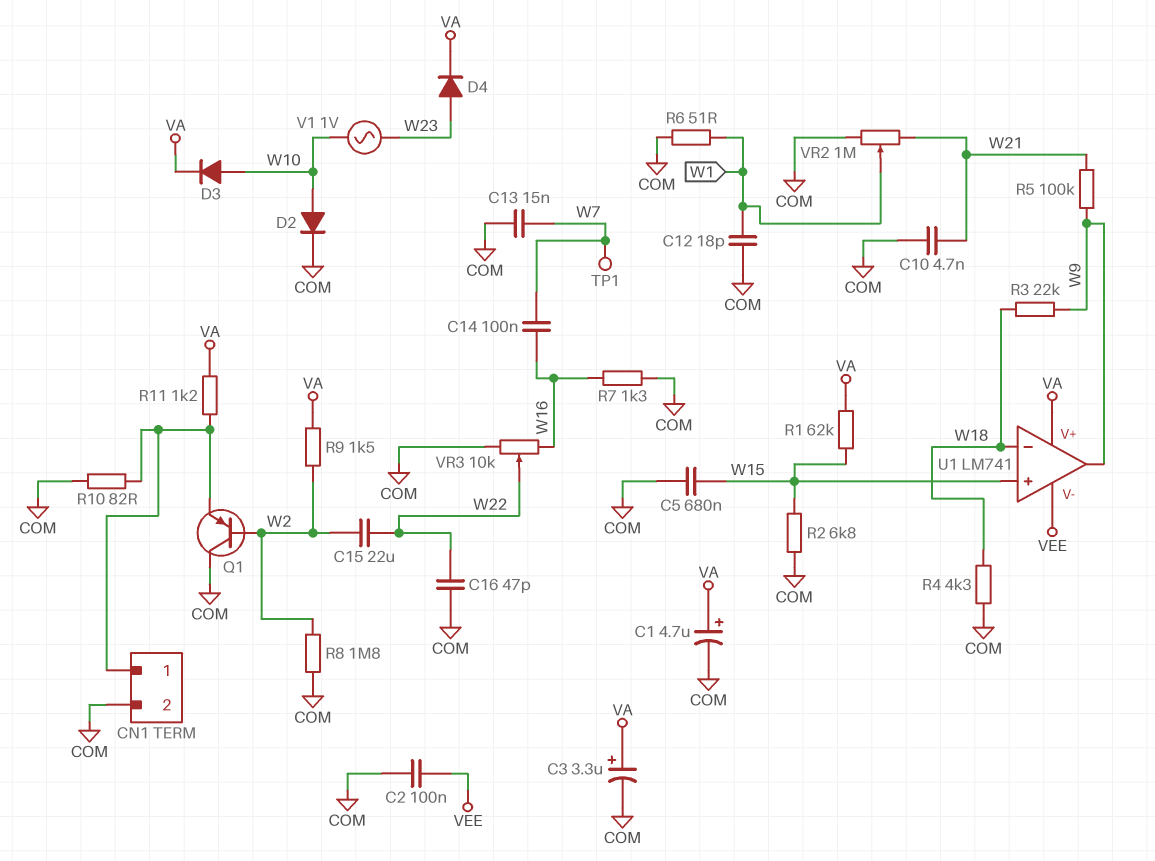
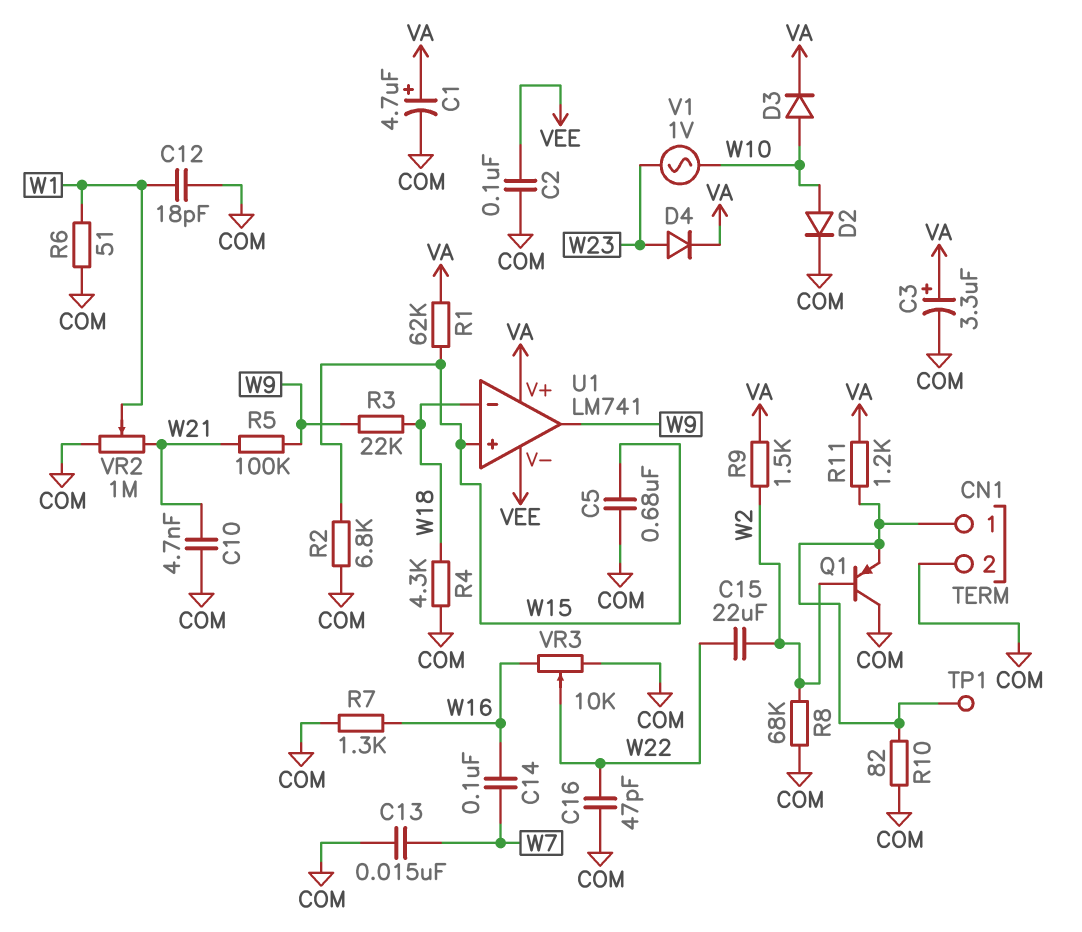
R8: 1.8M (COM, W2) -> 68k (COM, W2)
TP1: test point (W7) -> test point (CN1/1)

